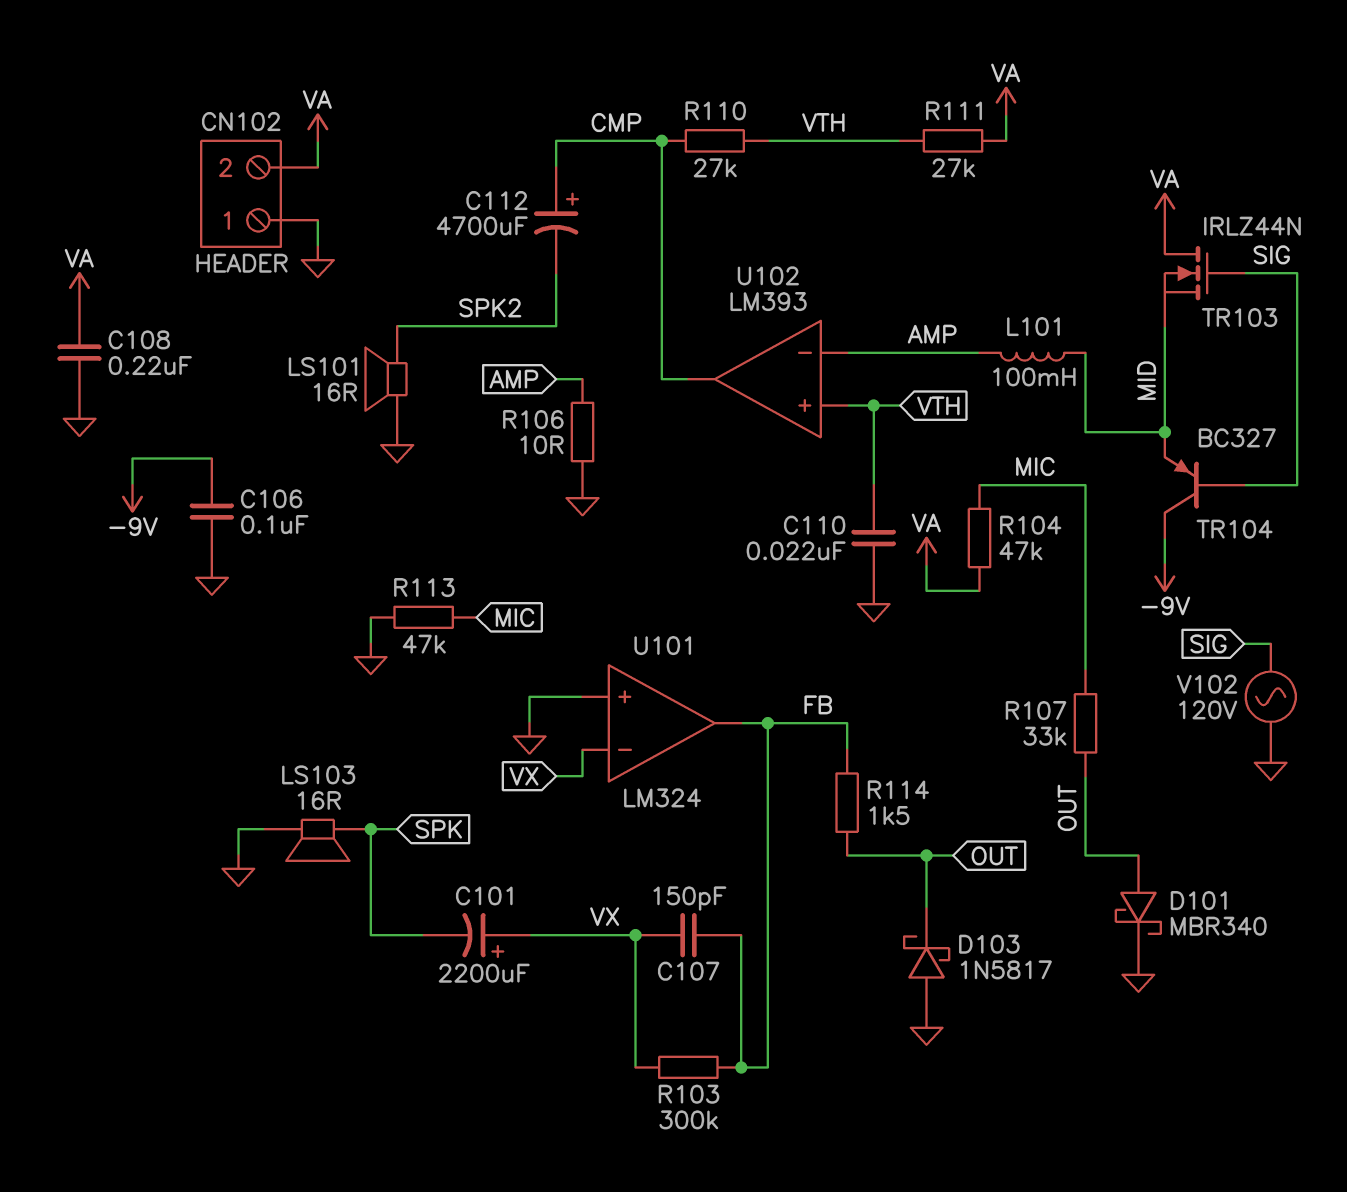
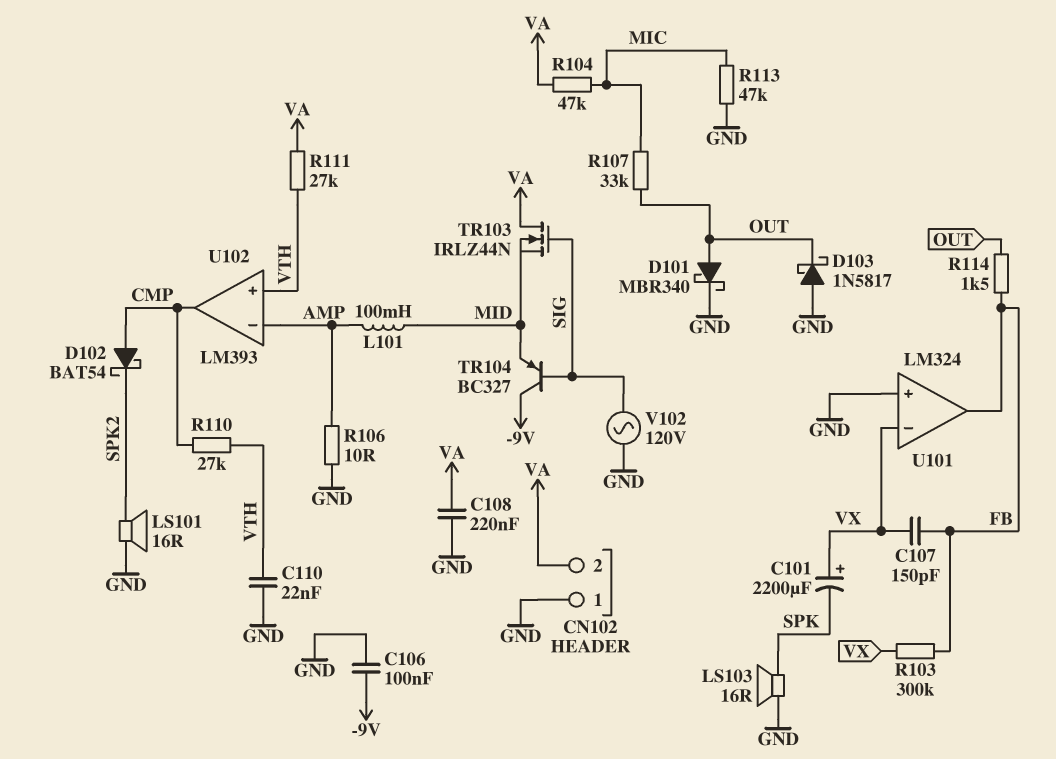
C112: 4700uF (plus CMP, minus SPK2) -> none
D102: none -> schottky BAT54 (A CMP, K SPK2)

